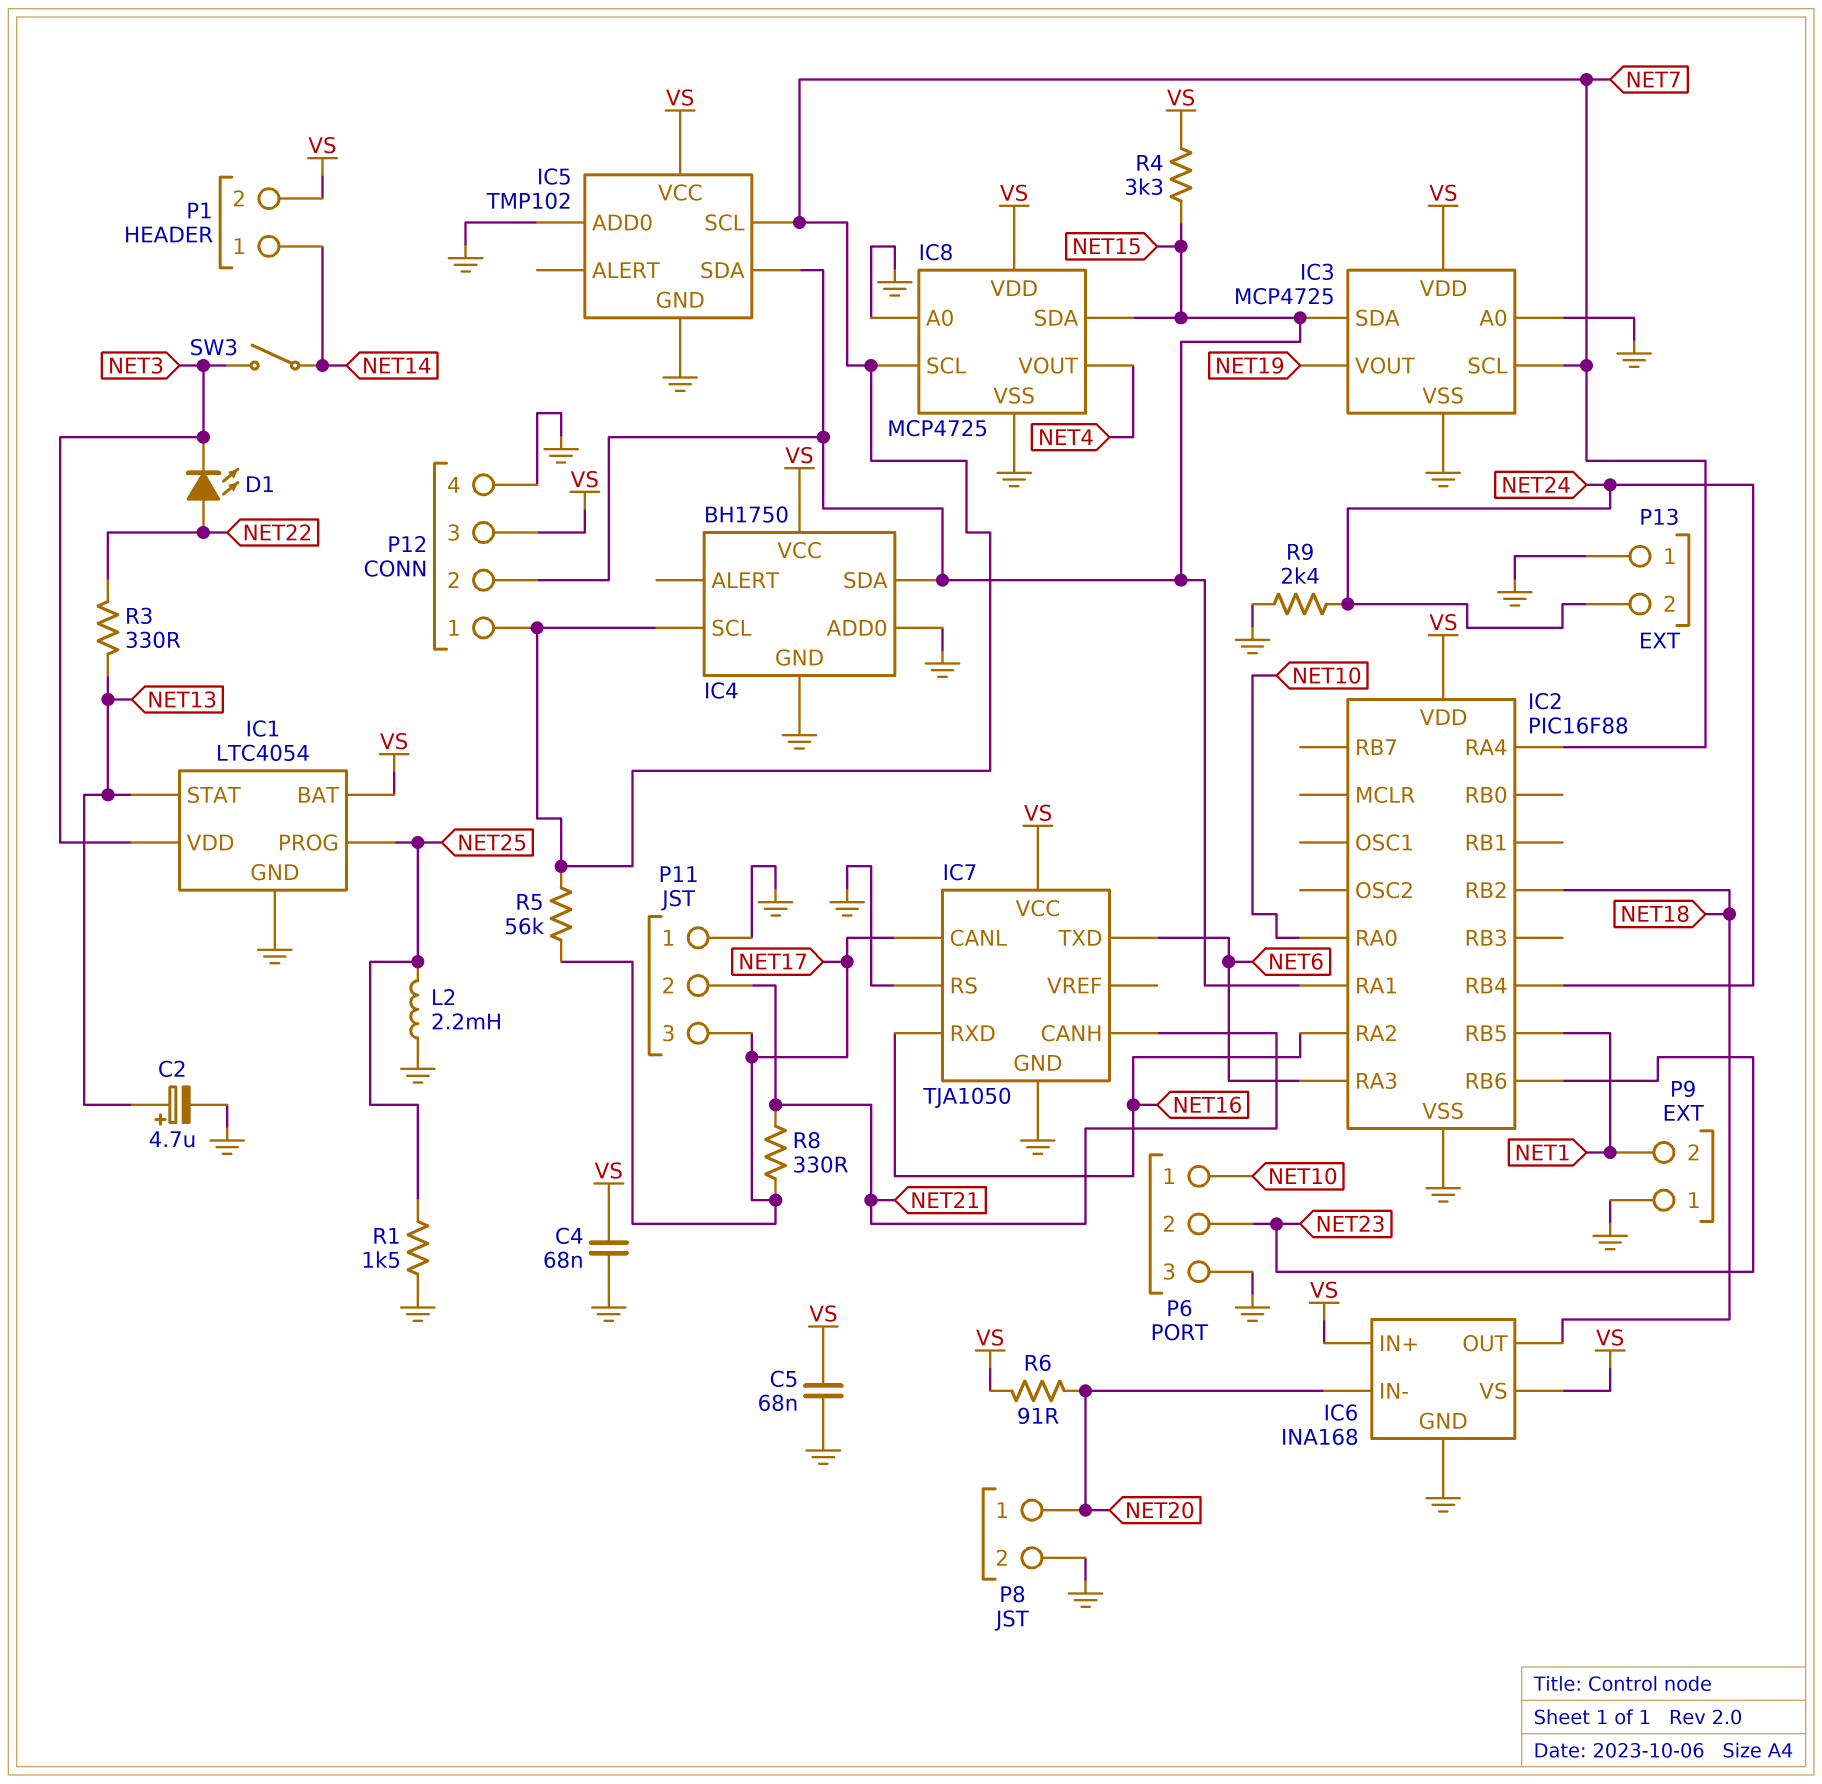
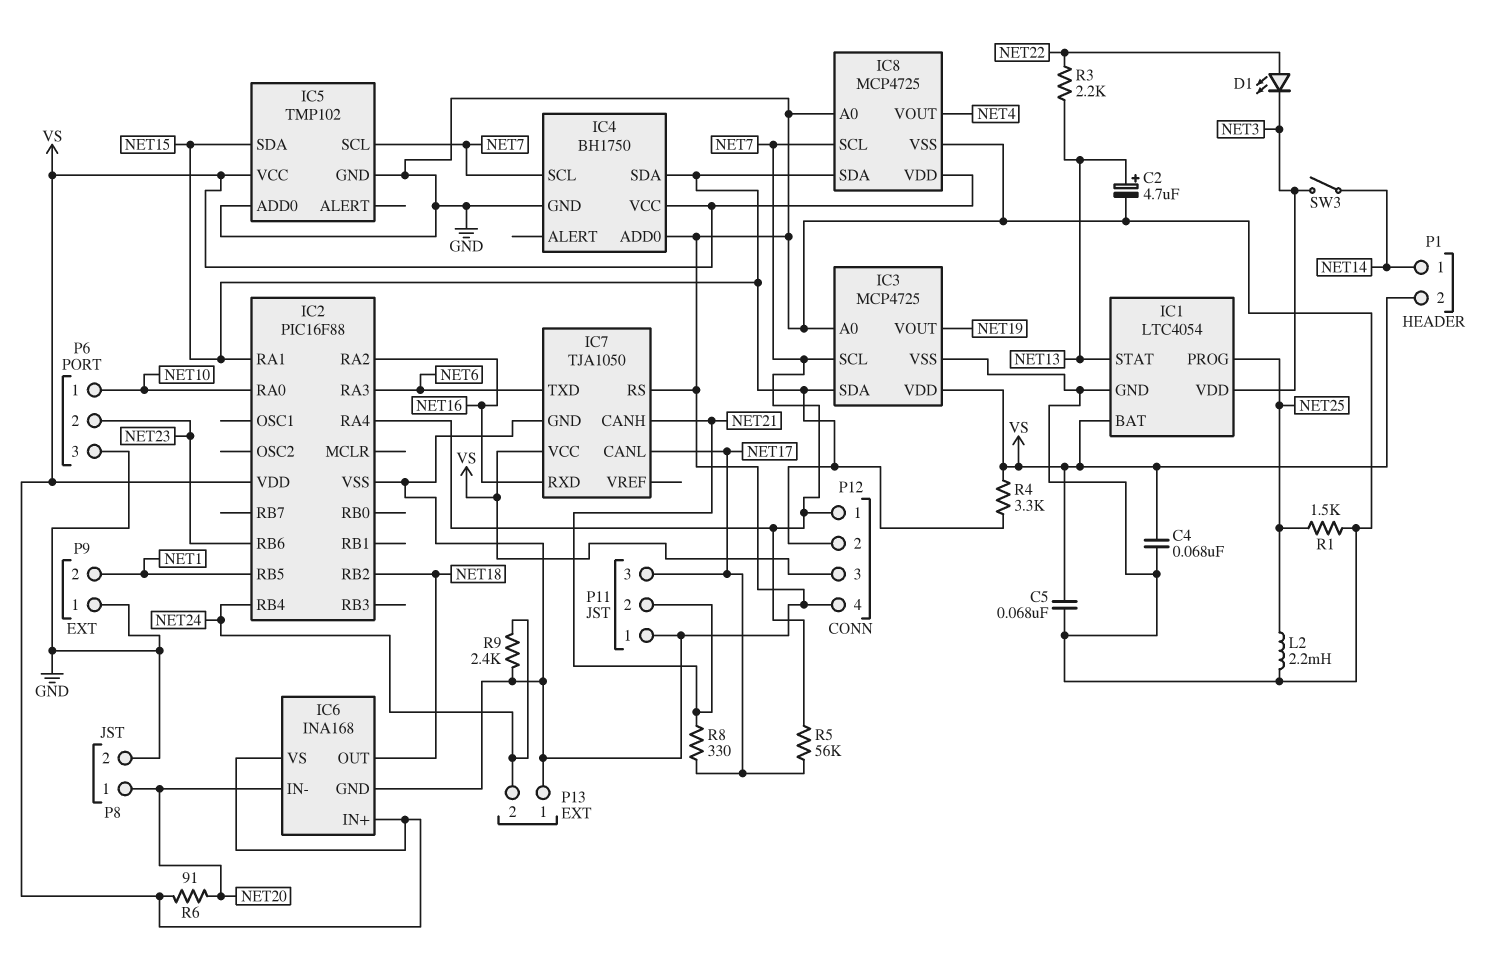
R3: 330 (NET13, NET22) -> 2.2k (NET13, NET22)

